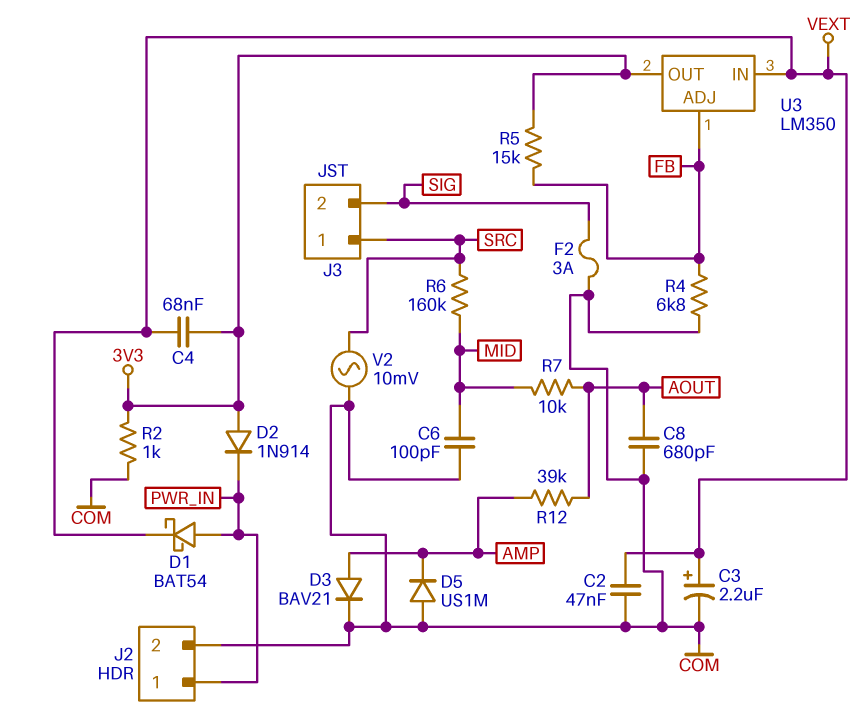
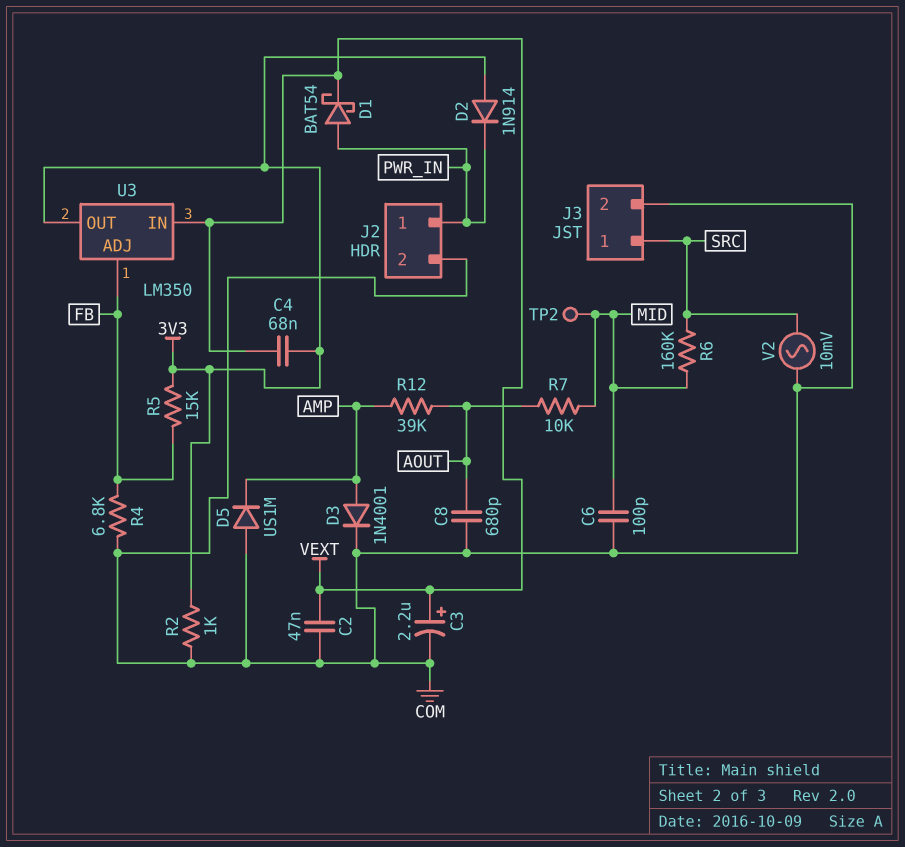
D3: diode BAV21 (A AMP, K COM) -> diode 1N4001 (A AMP, K COM)
F2: 3A (COM, SIG) -> none
J3 pin 2: SIG -> COM
TP2: none -> test point (MID)

